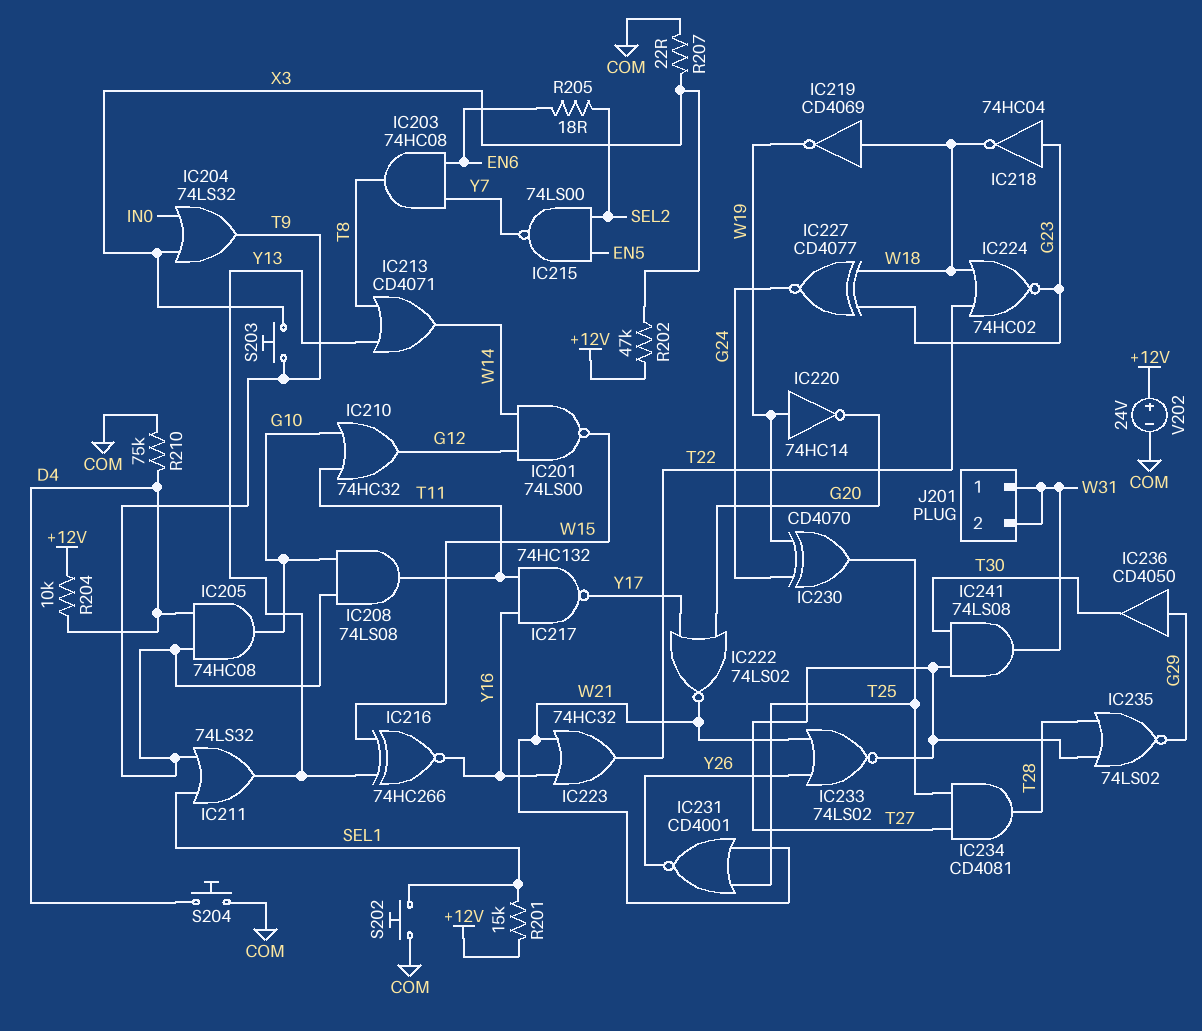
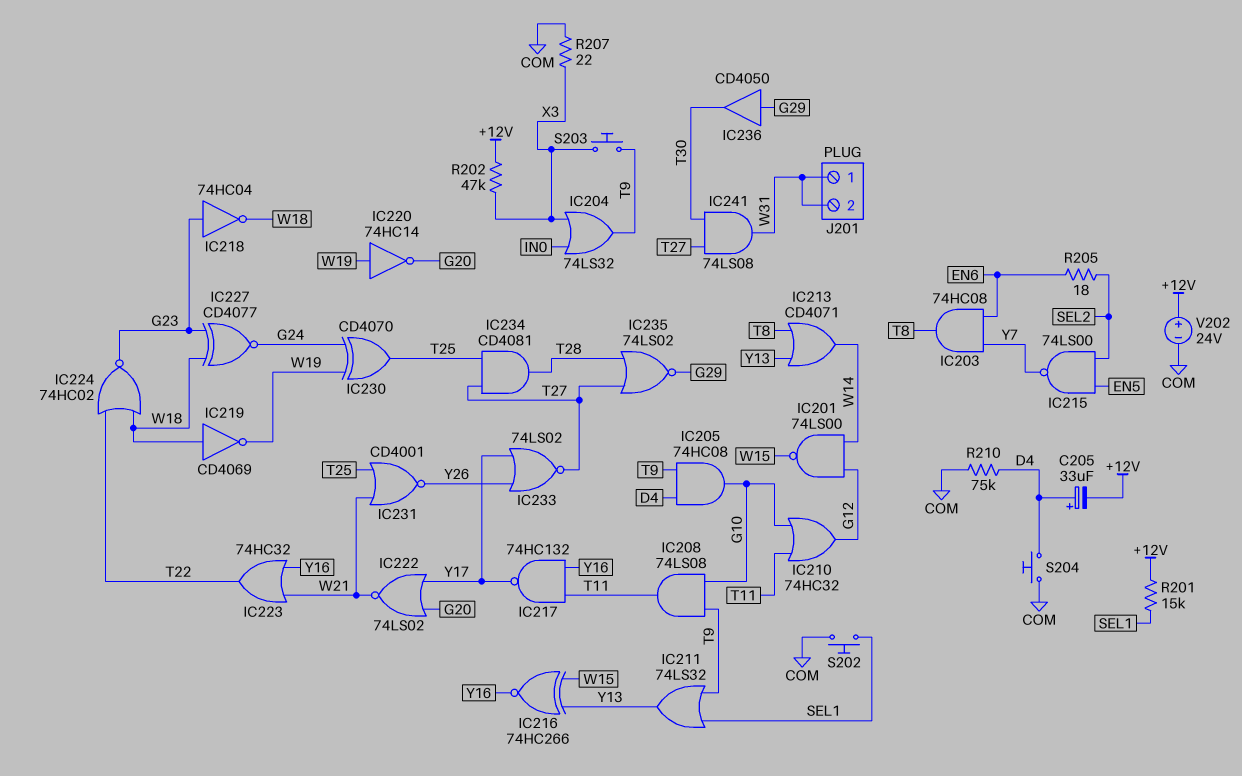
C205: none -> 33uF (plus D4, minus +12V)
IC233: NOR 74LS02 (in W21, in Y26, out T27) -> NOR 74LS02 (in Y17, in Y26, out T27)
R204: 10k (+12V, D4) -> none

